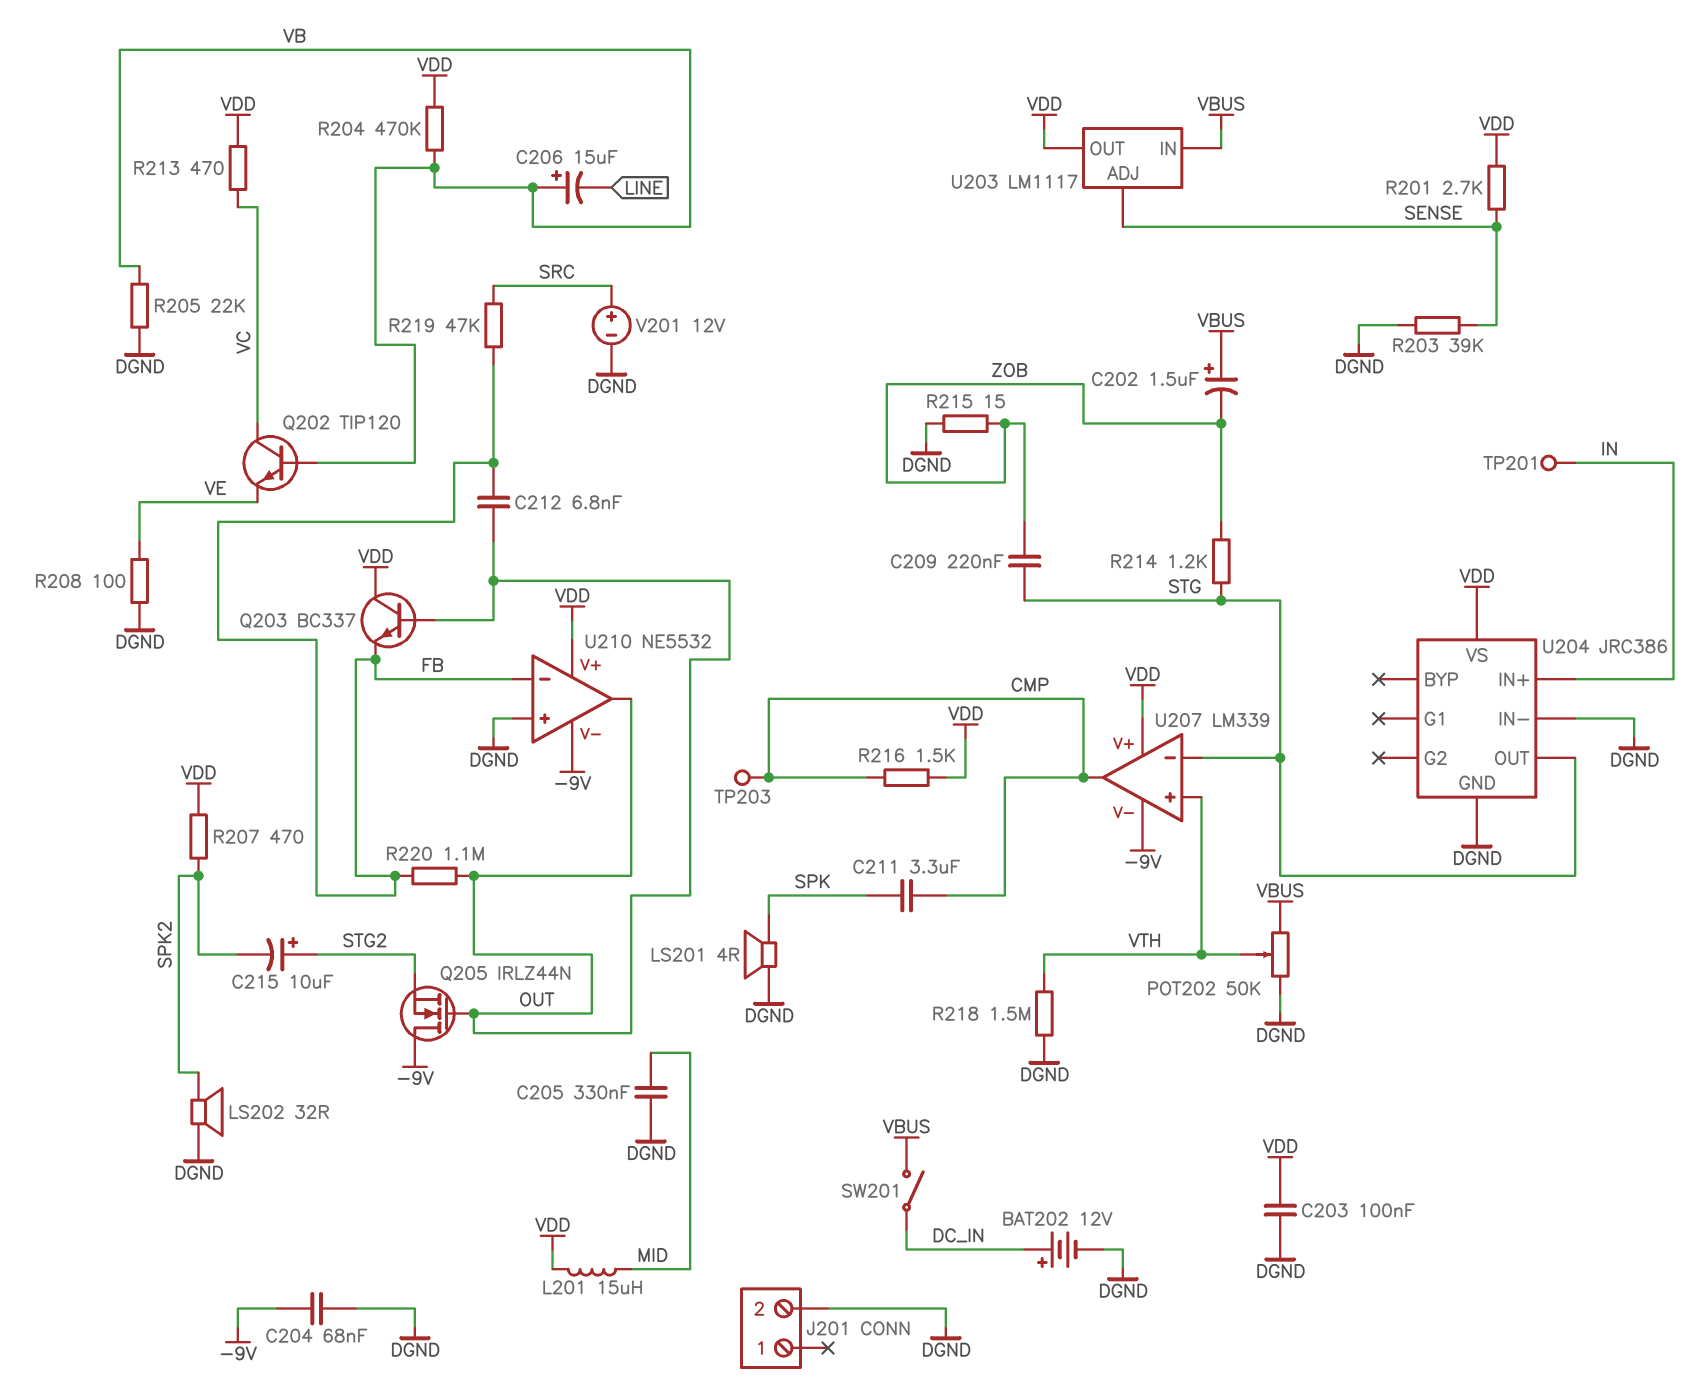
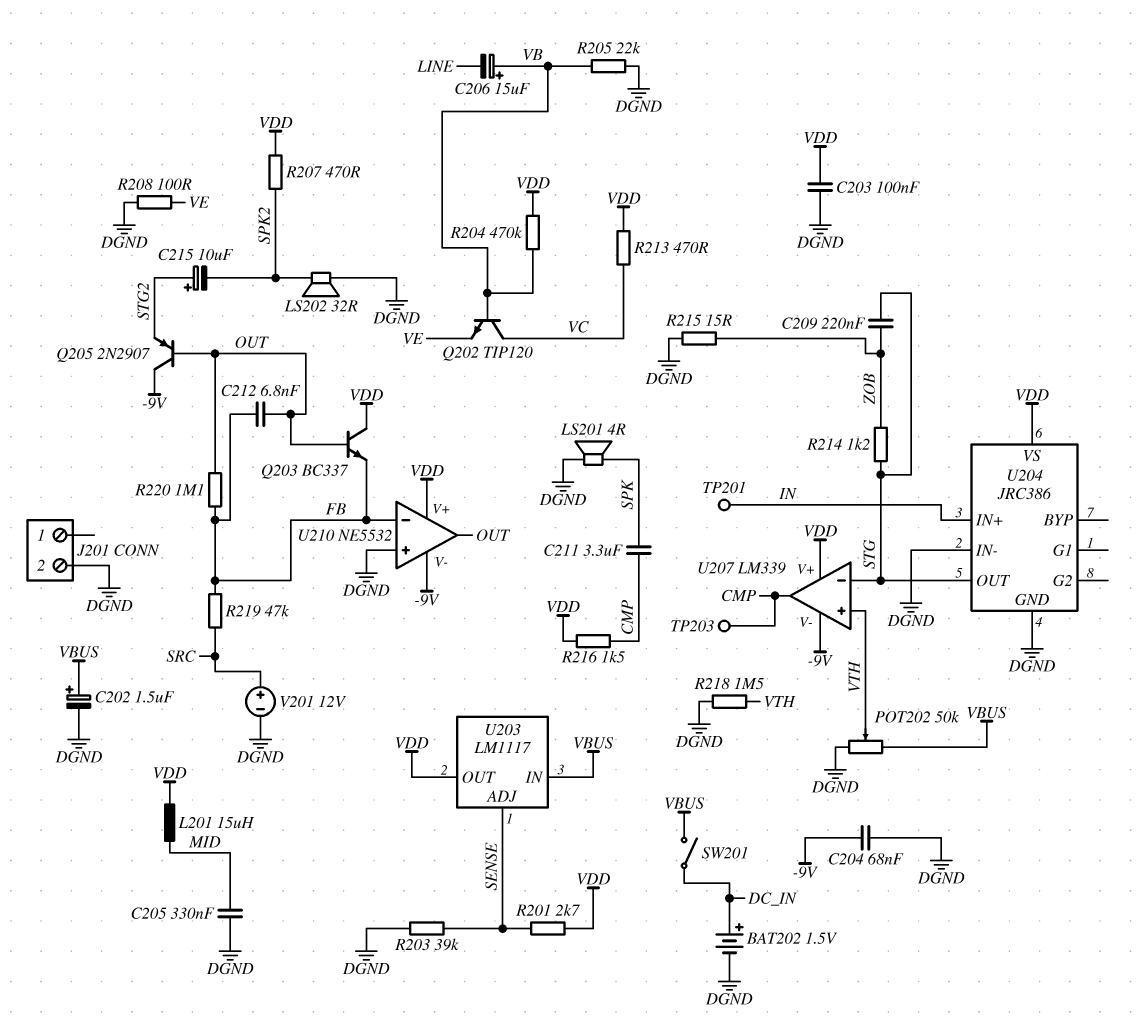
BAT202: 12V (plus DC_IN, minus DGND) -> 1.5V (plus DC_IN, minus DGND)
C202: 1.5uF (plus VBUS, minus ZOB) -> 1.5uF (plus VBUS, minus DGND)
Q205: NMOS IRLZ44N (G OUT, D -9V, S STG2) -> PNP 2N2907 (B OUT, C -9V, E STG2)

